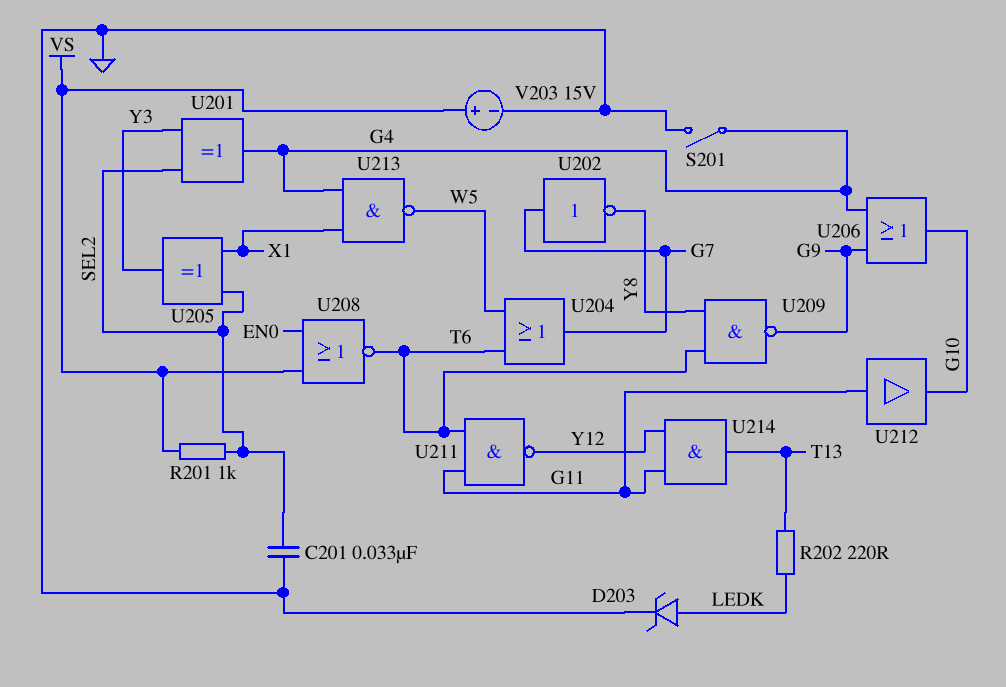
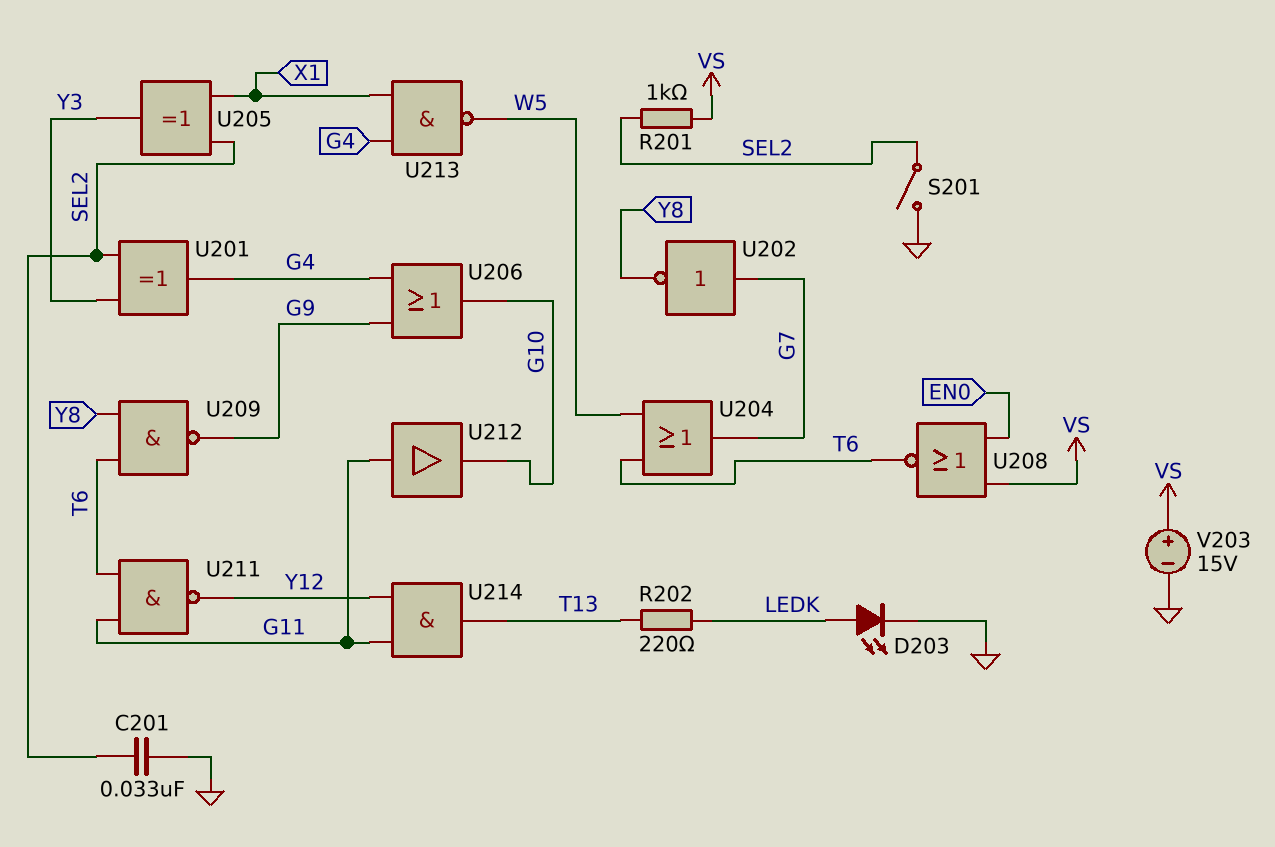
D203: zener (A LEDK, K GND) -> LED (A LEDK, K GND)
S201: switch (G4, GND) -> switch (GND, SEL2)

